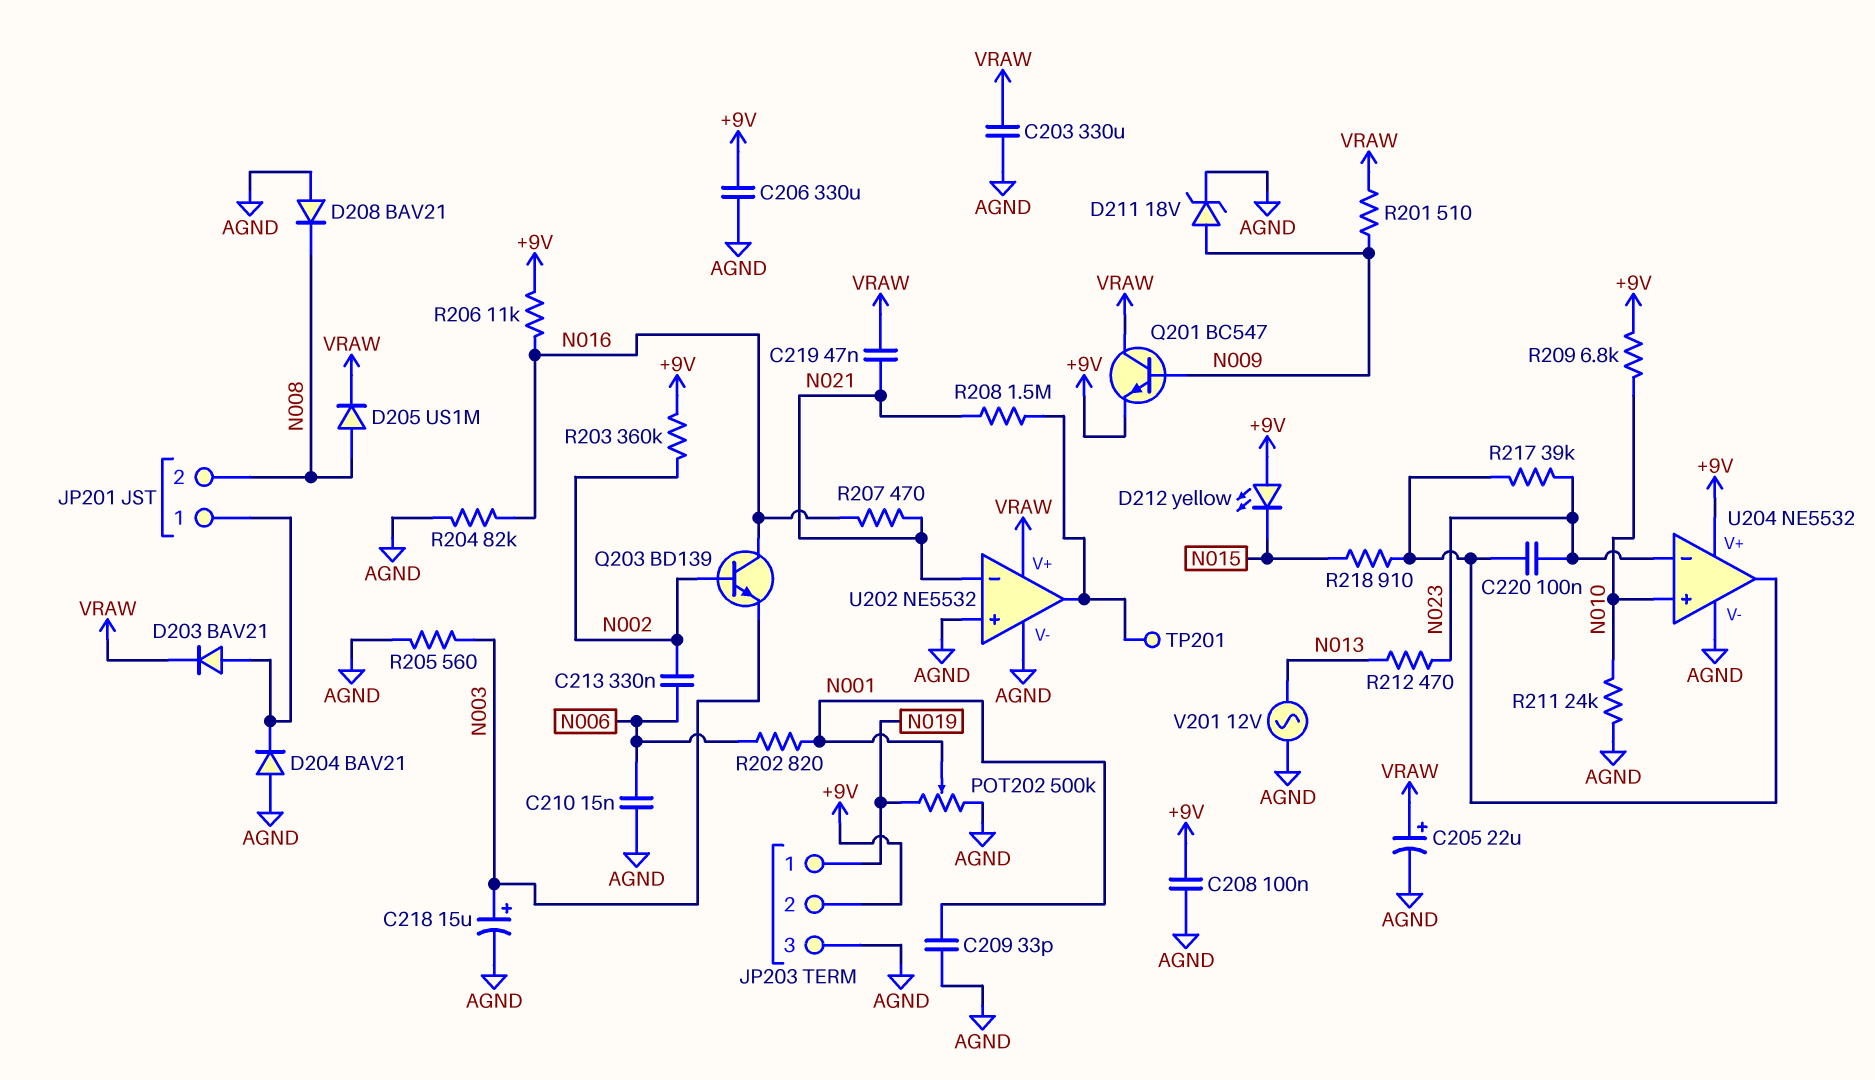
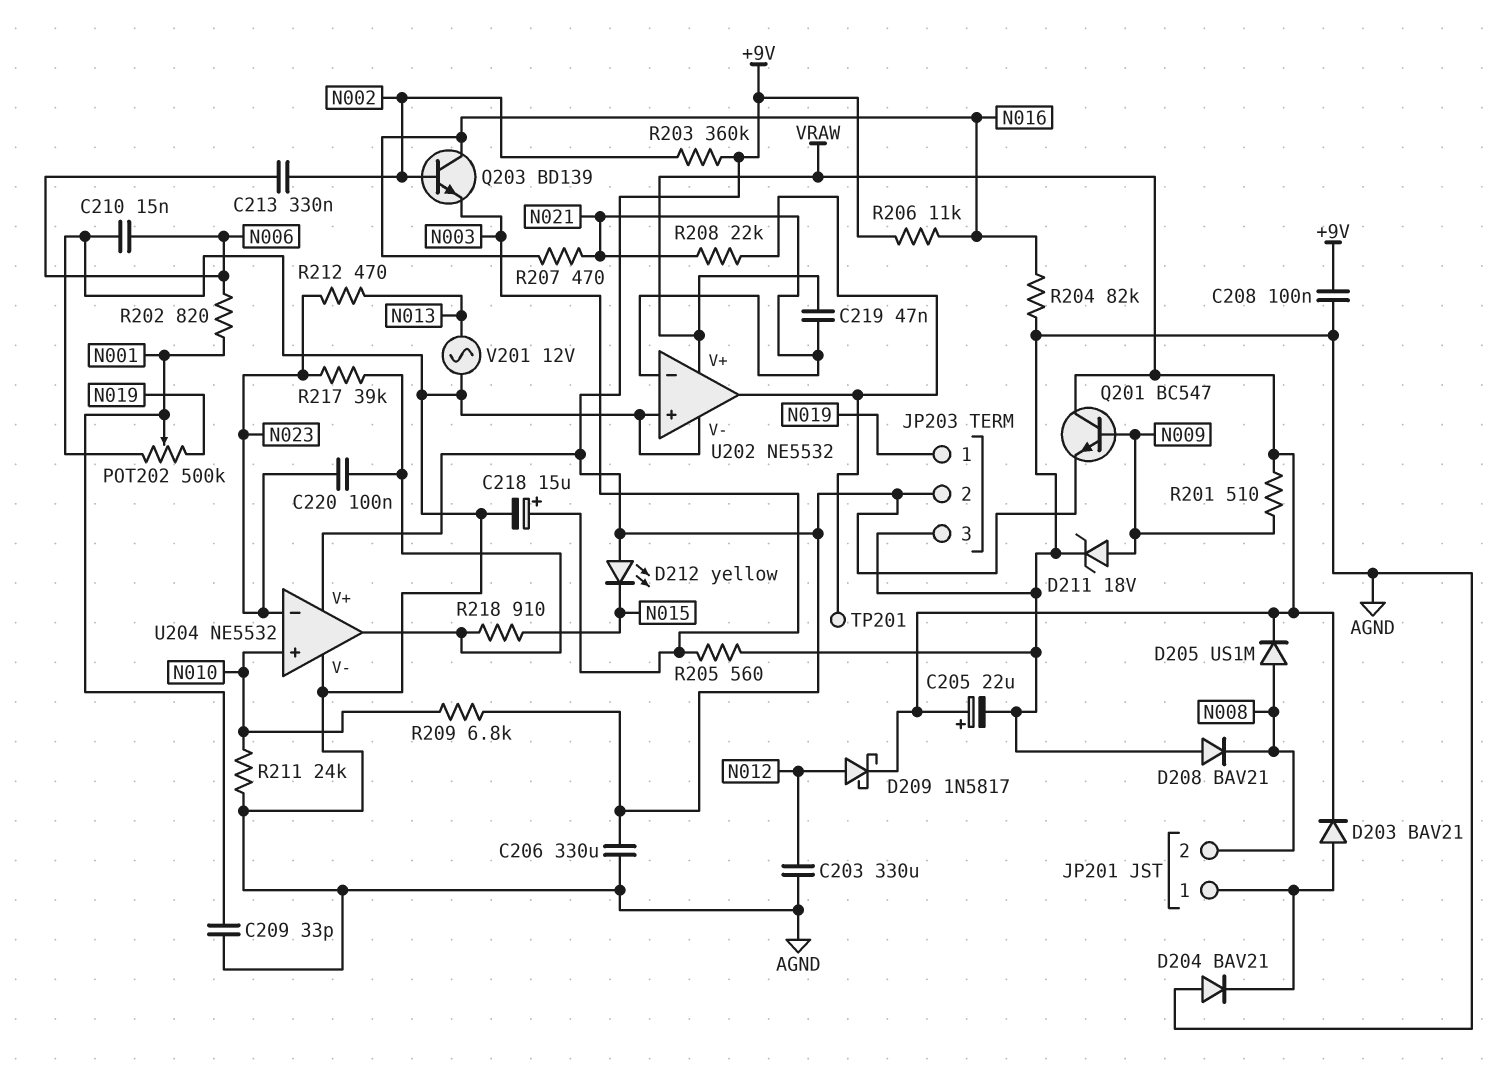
C203: 330uF (AGND, VRAW) -> 330uF (AGND, N012)
D209: none -> schottky 1N5817 (A N012, K VRAW)
R208: 1.5M (N021, U202/out) -> 22k (N021, U202/out)

